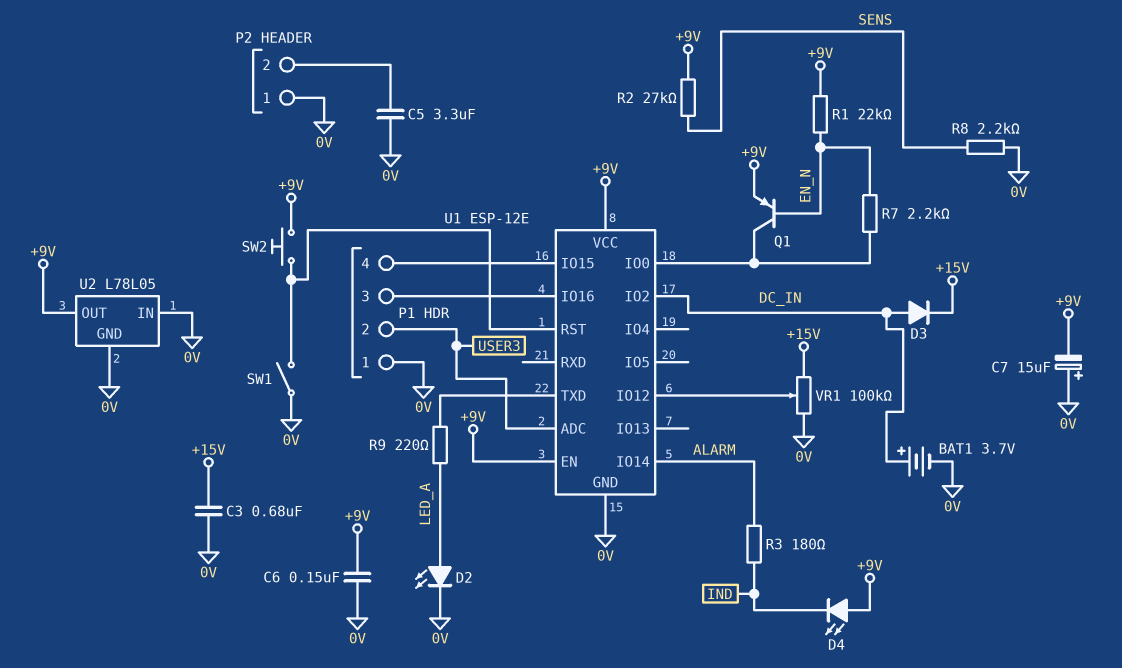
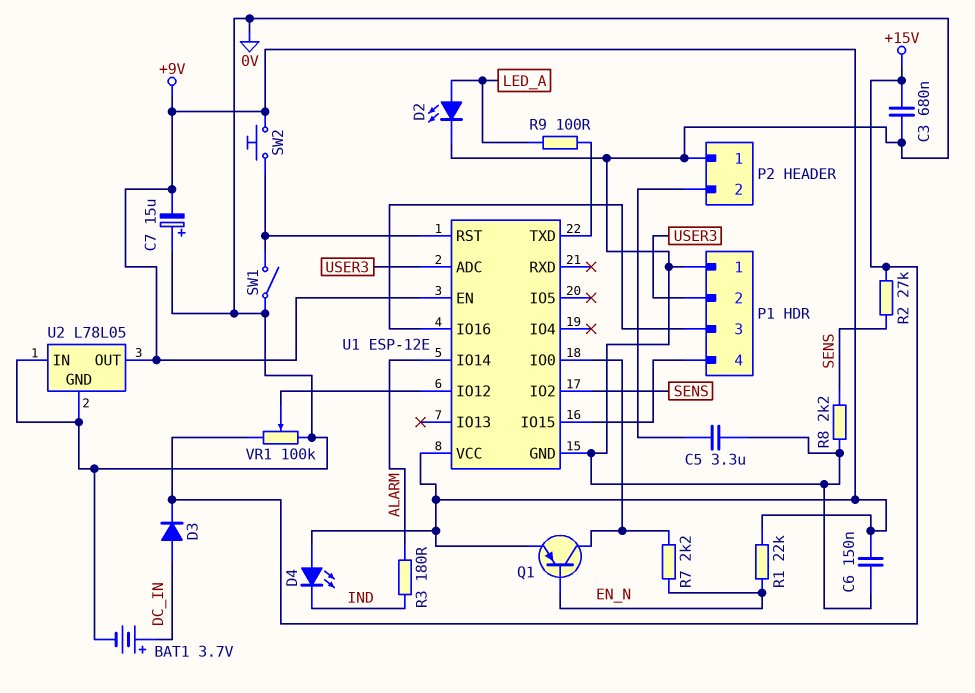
R2: 27k (+9V, SENS) -> 27k (+15V, SENS)
R9: 220 (LED_A, U1/TXD) -> 100 (LED_A, U1/TXD)
U1 pin IO2: DC_IN -> SENS

